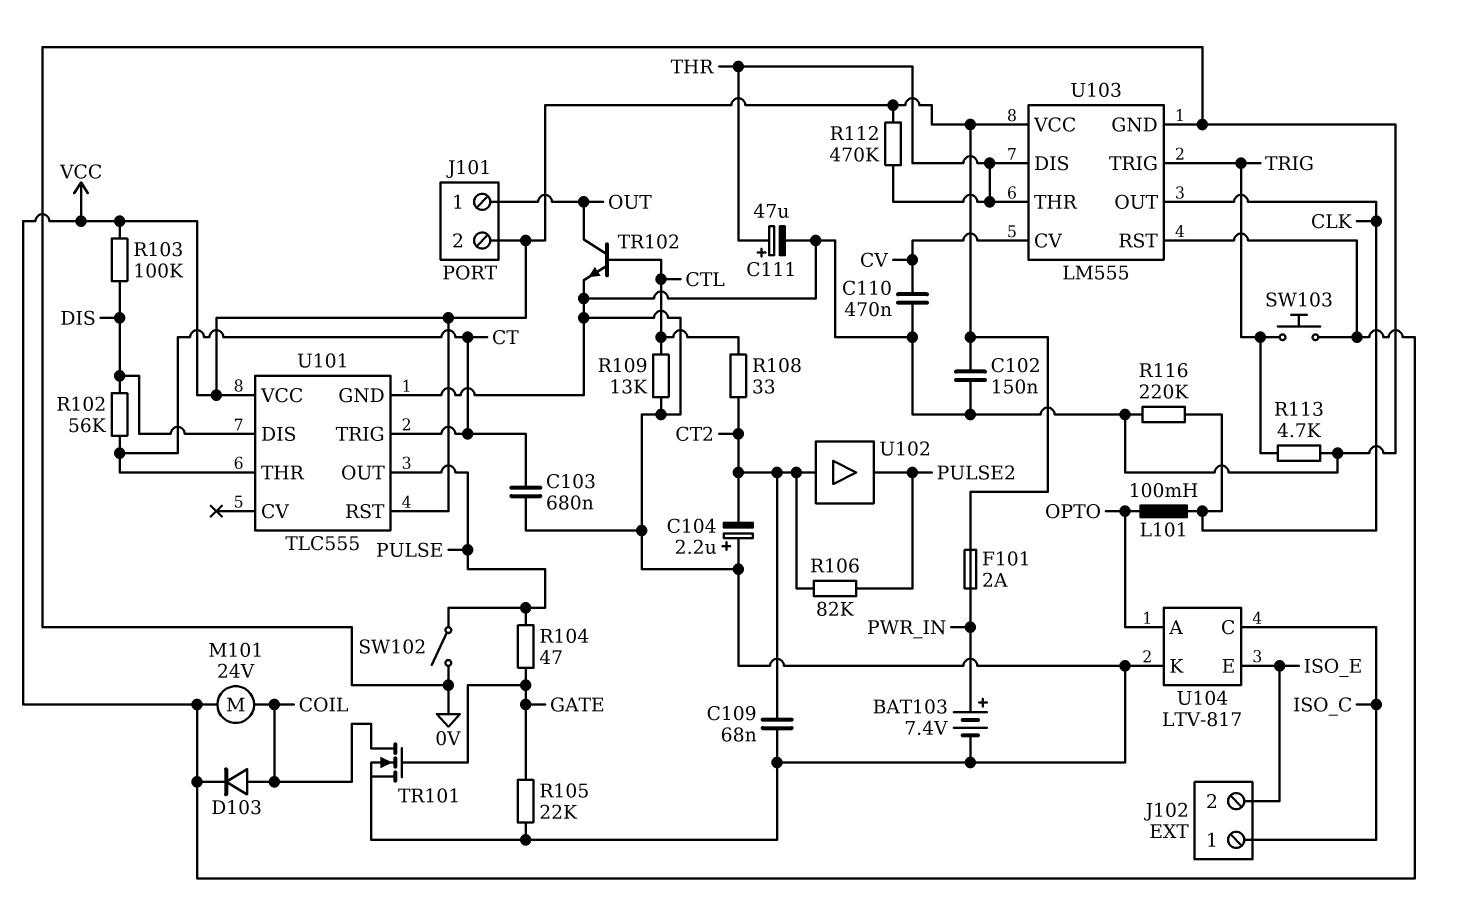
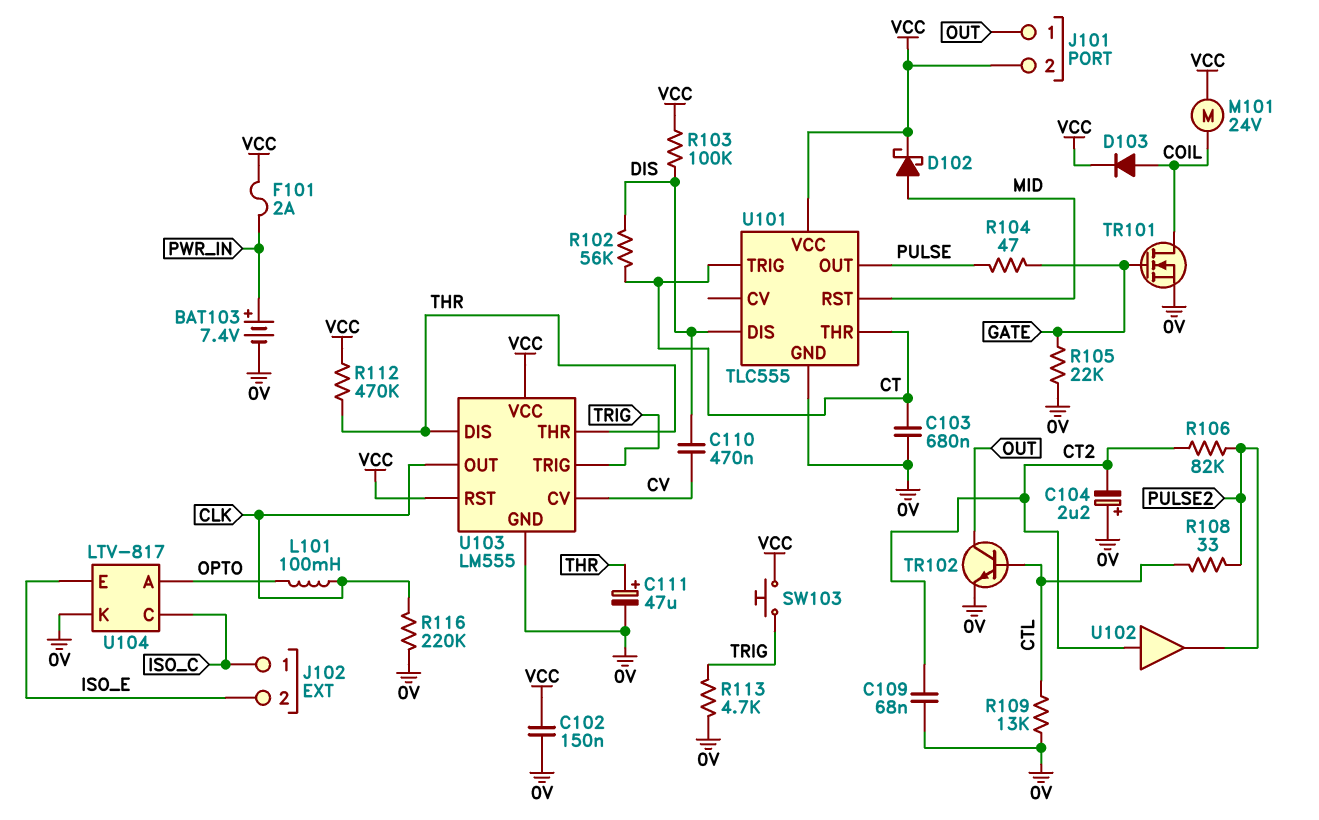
C110: 470nF (0V, CV) -> 470nF (CV, DIS)
D102: none -> schottky (A MID, K VCC)
R108: 33 (CT2, CTL) -> 33 (CTL, PULSE2)
SW102: switch (0V, PULSE) -> none
U101 pin RST: VCC -> MID

